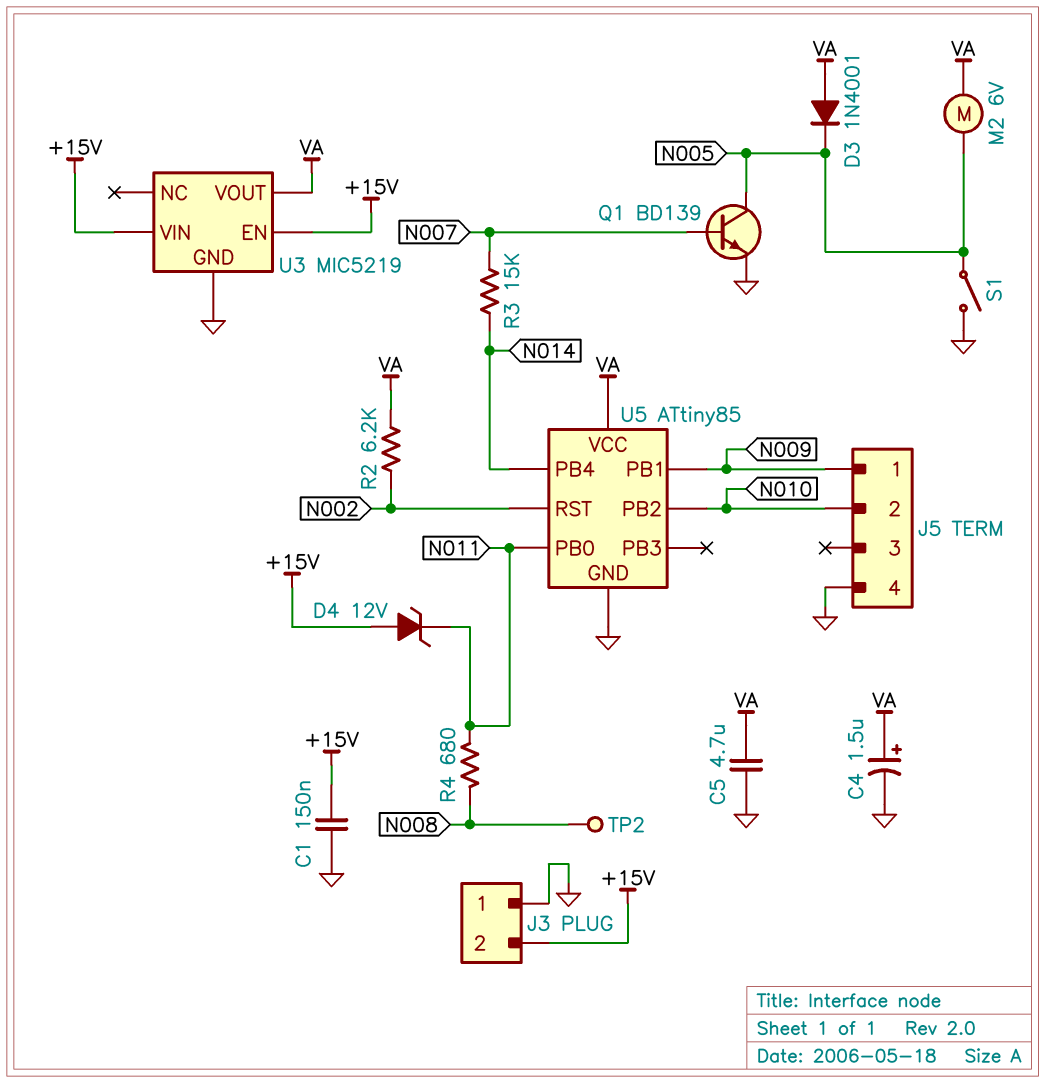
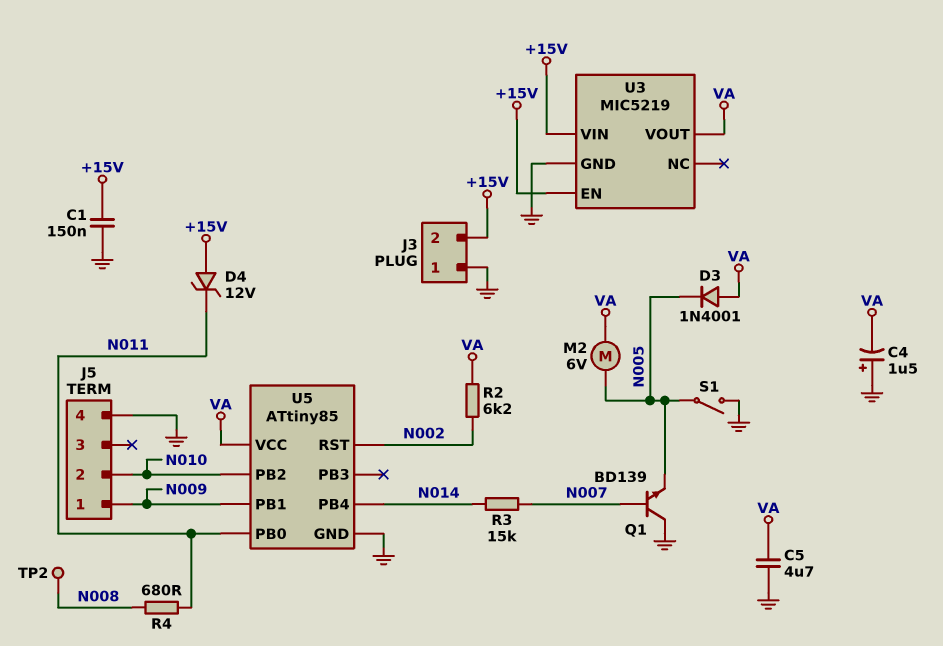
C4: 1.5uF (plus VA, minus GND) -> 1.5uF (plus GND, minus VA)
Q1: NPN BD139 (B N007, C N005, E GND) -> NPN BD139 (B N007, C GND, E N005)

